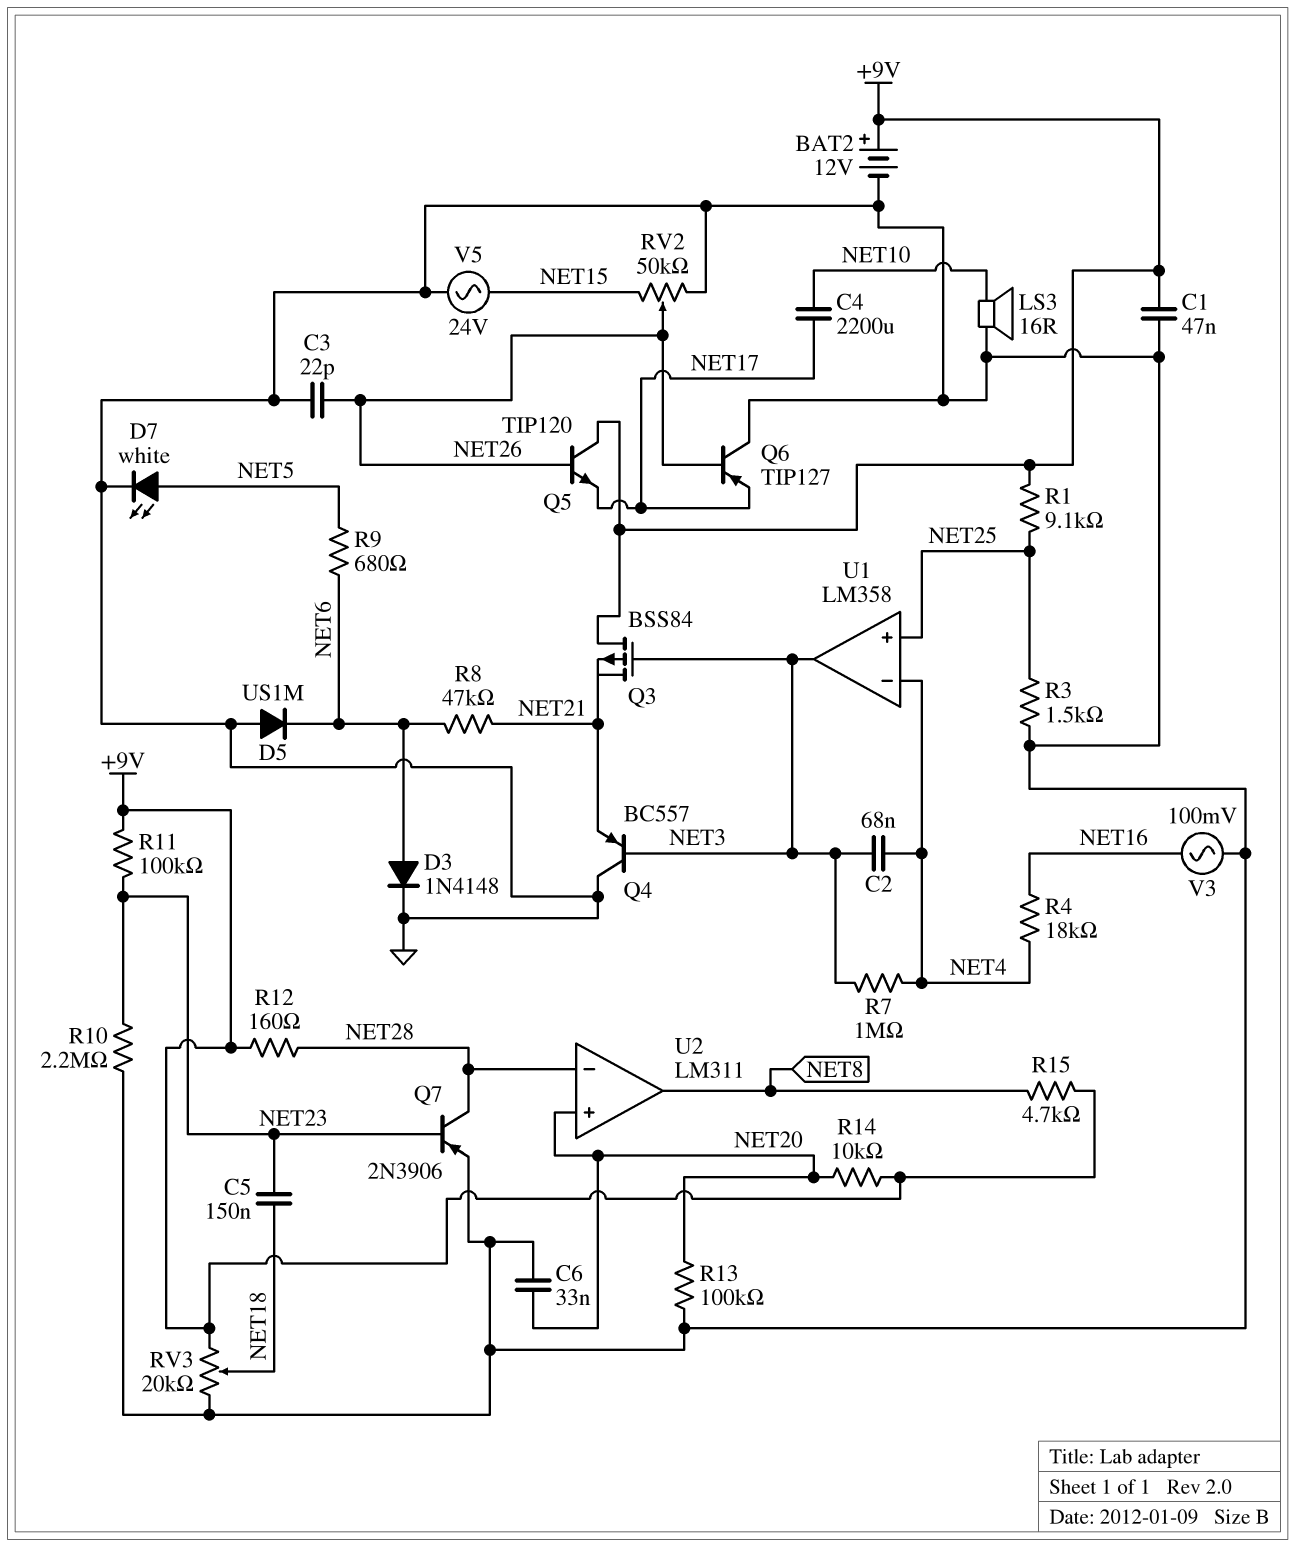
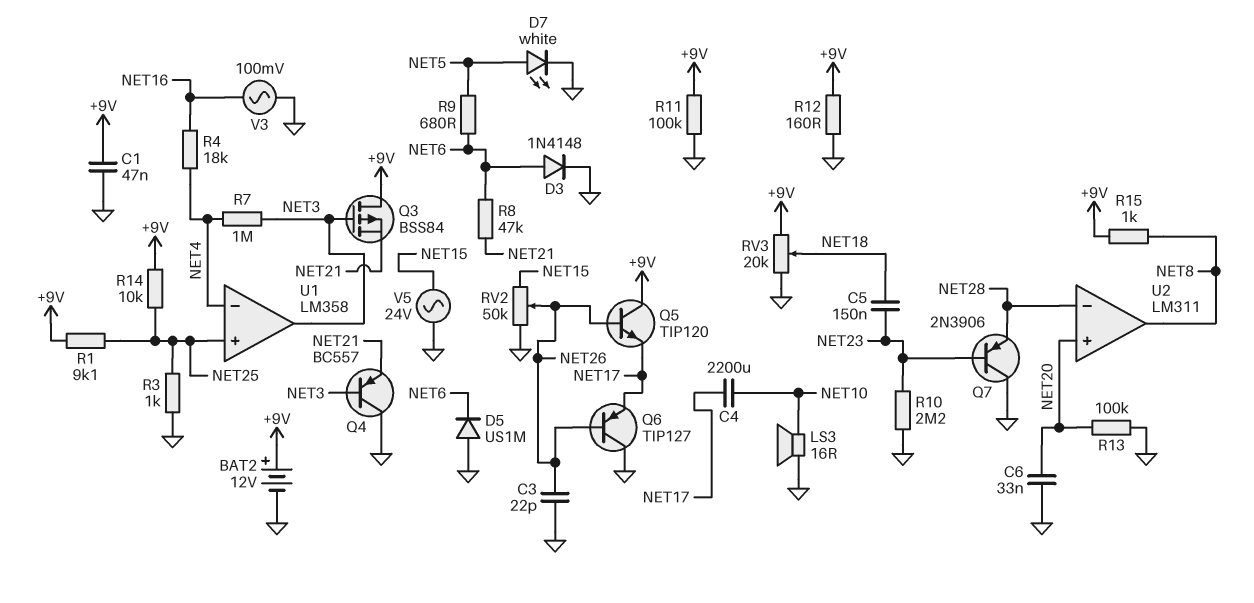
C2: 68nF (NET3, NET4) -> none
Q7: PNP 2N3906 (B NET23, C NET28, E GND) -> PNP 2N3906 (B NET23, C GND, E NET28)
R3: 1.5k (GND, NET25) -> 1k (GND, NET25)
R11: 100k (+9V, NET23) -> 100k (+9V, GND)
R12: 160 (+9V, NET28) -> 160 (+9V, GND)
R14: 10k (+9V, NET20) -> 10k (+9V, NET25)
R15: 4.7k (+9V, NET8) -> 1k (+9V, NET8)

